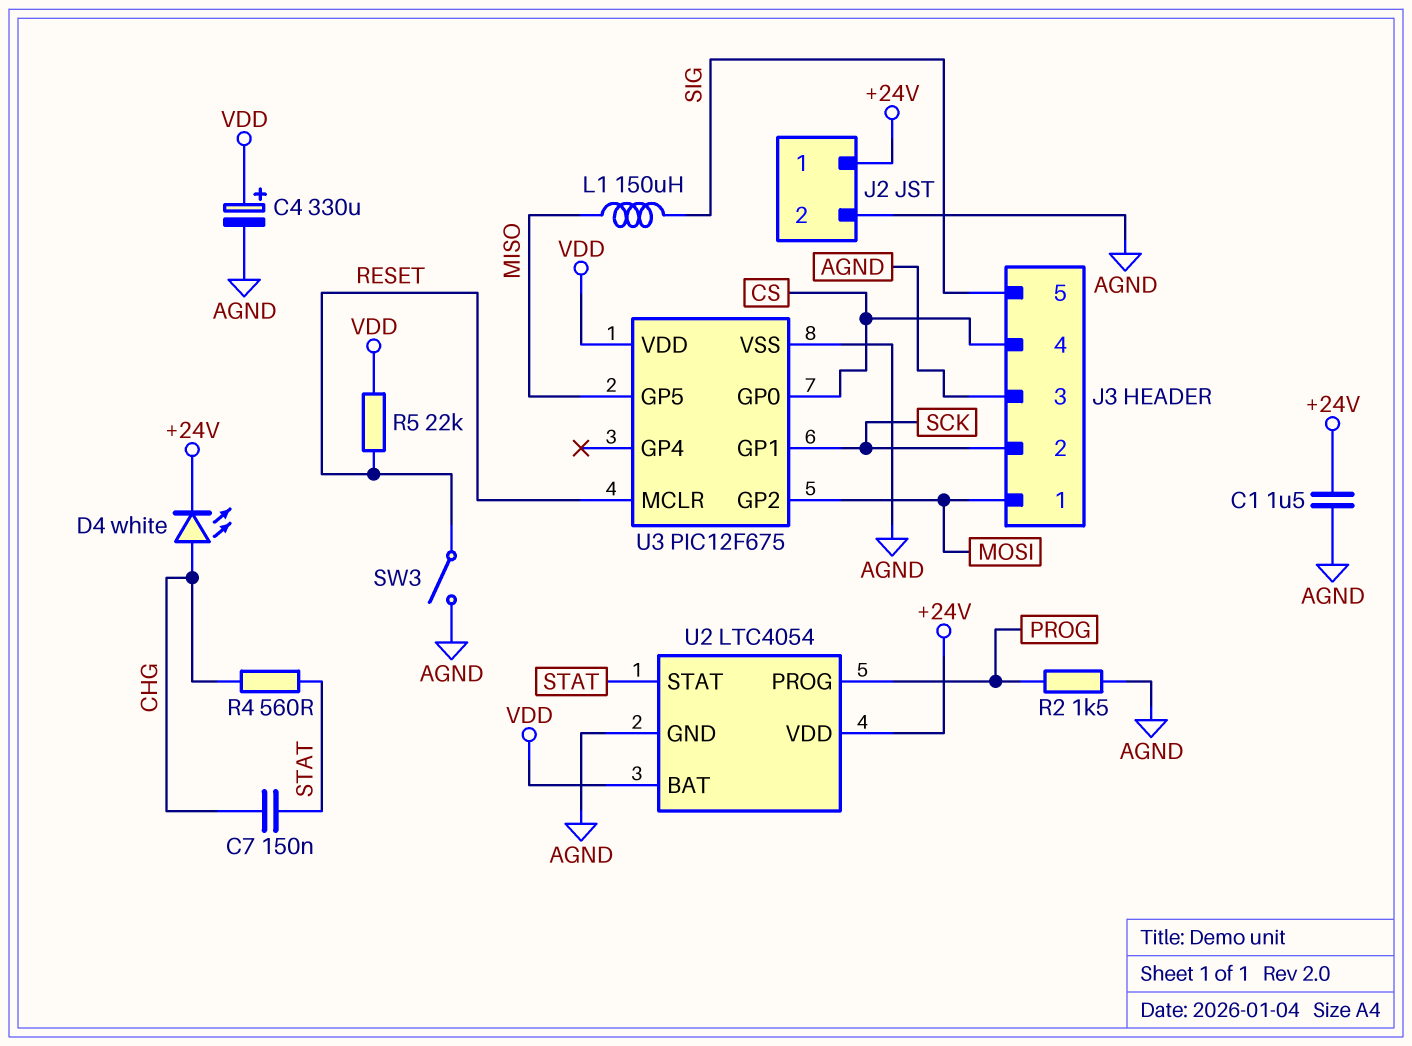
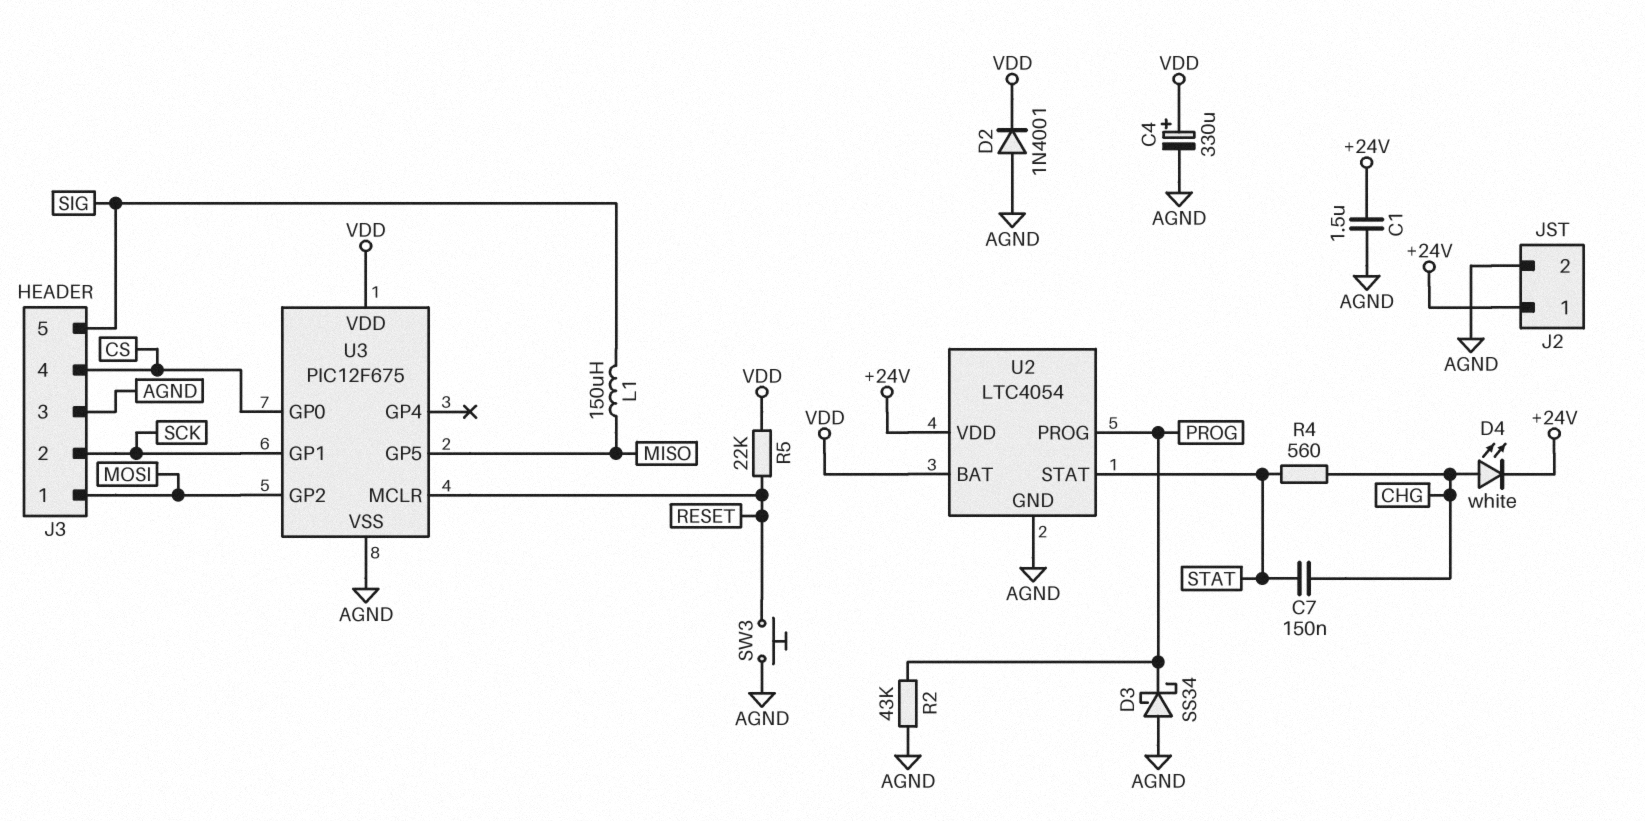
D2: none -> diode 1N4001 (A AGND, K VDD)
D3: none -> schottky SS34 (A AGND, K PROG)
R2: 1.5k (AGND, PROG) -> 43k (AGND, PROG)
SW3: switch (AGND, RESET) -> button (AGND, RESET)

